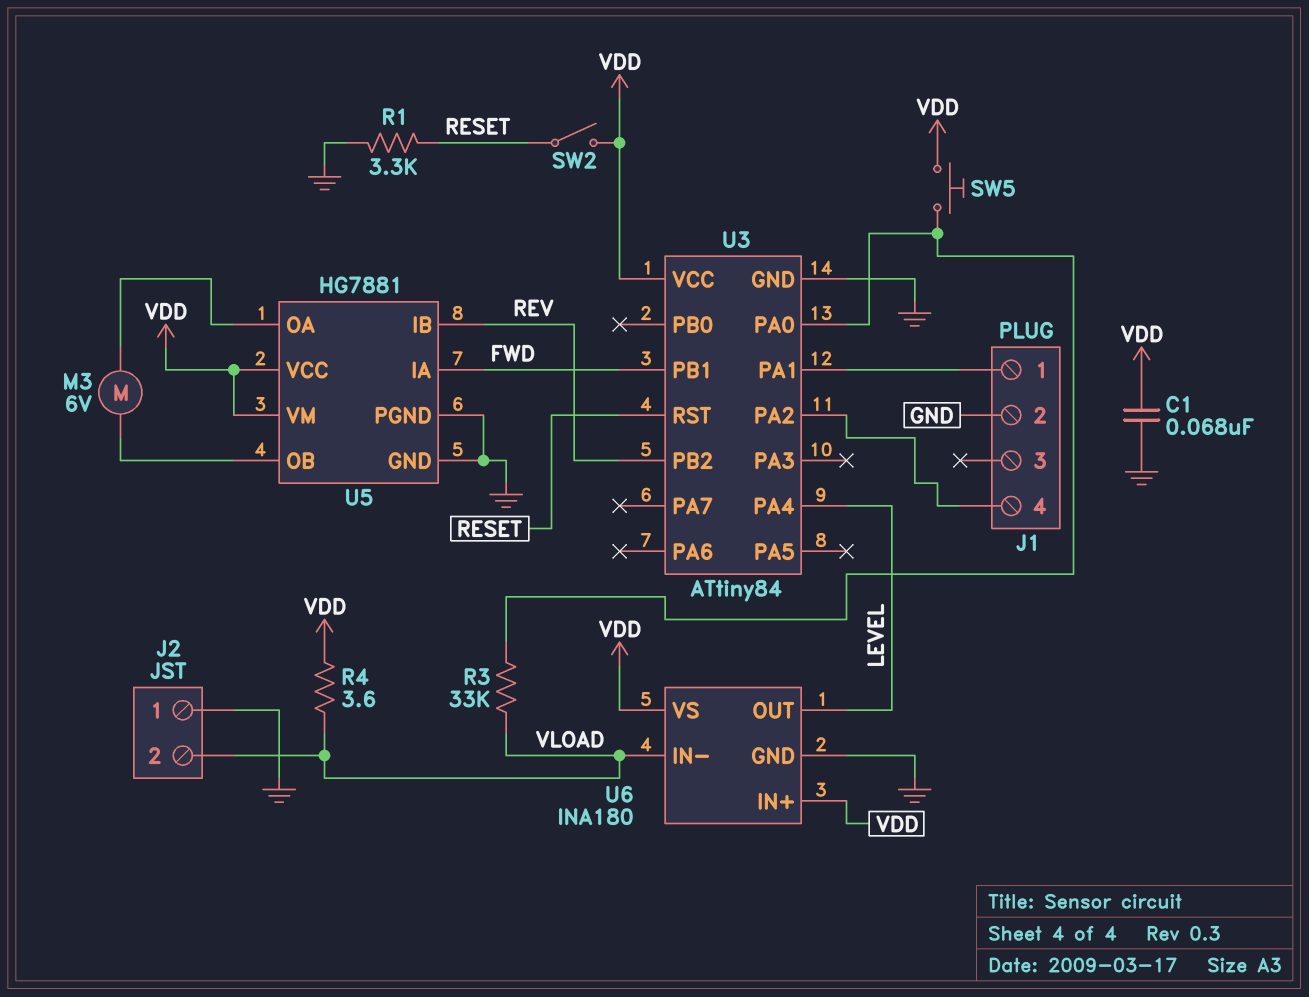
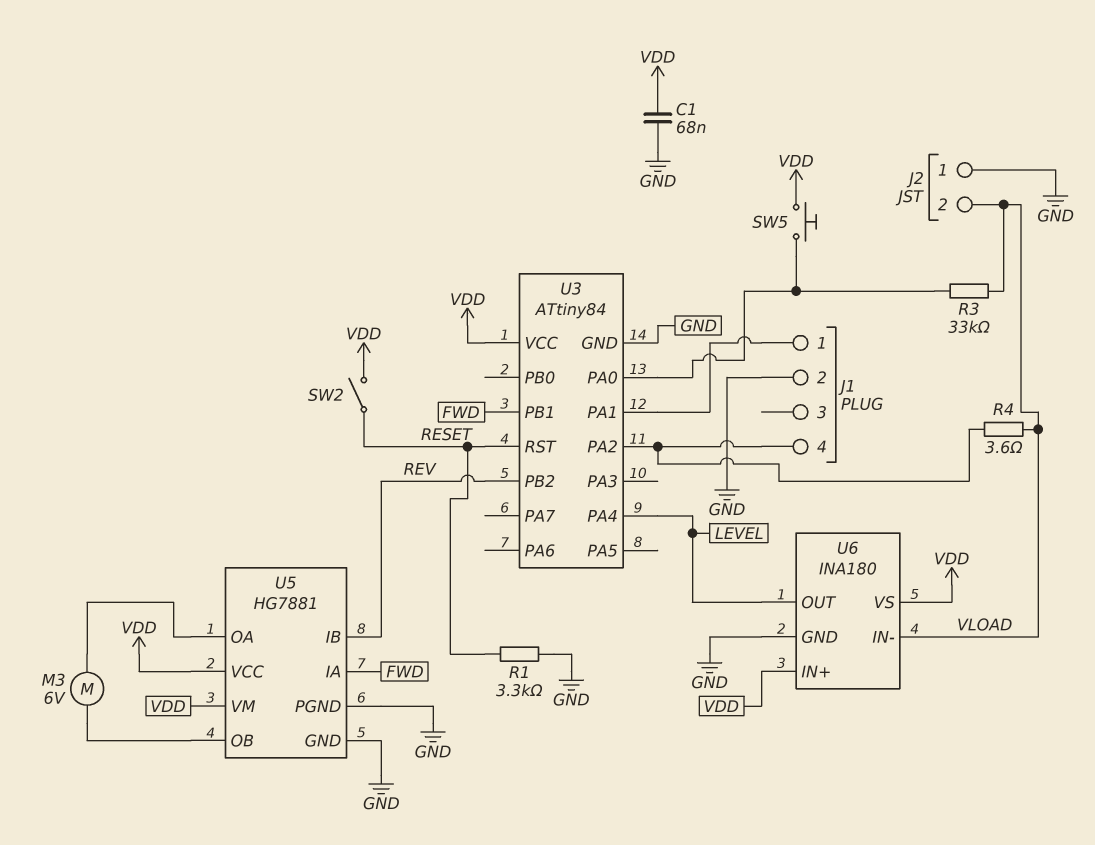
R4: 3.6 (VDD, VLOAD) -> 3.6 (J1/4, VLOAD)

